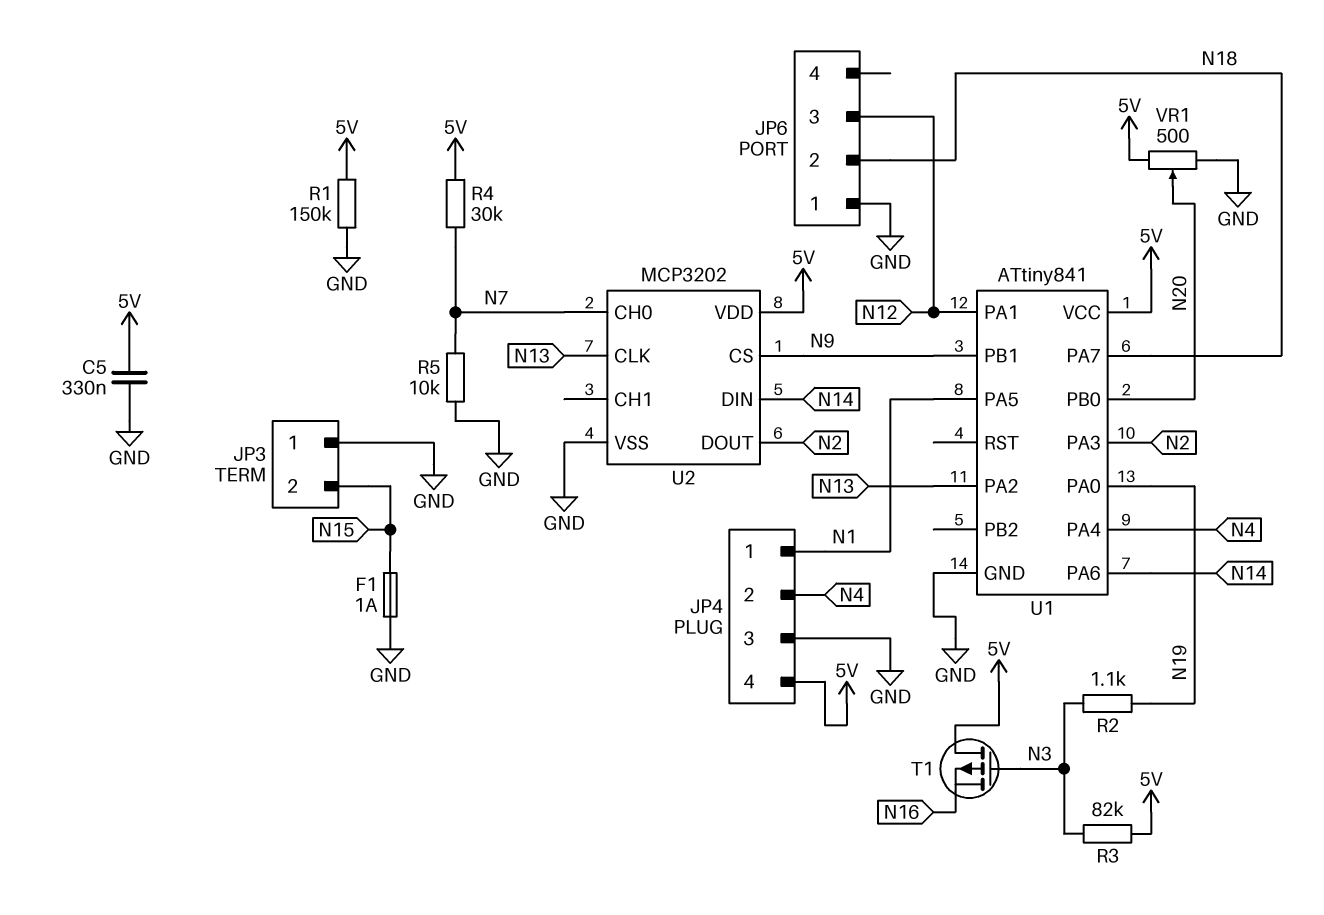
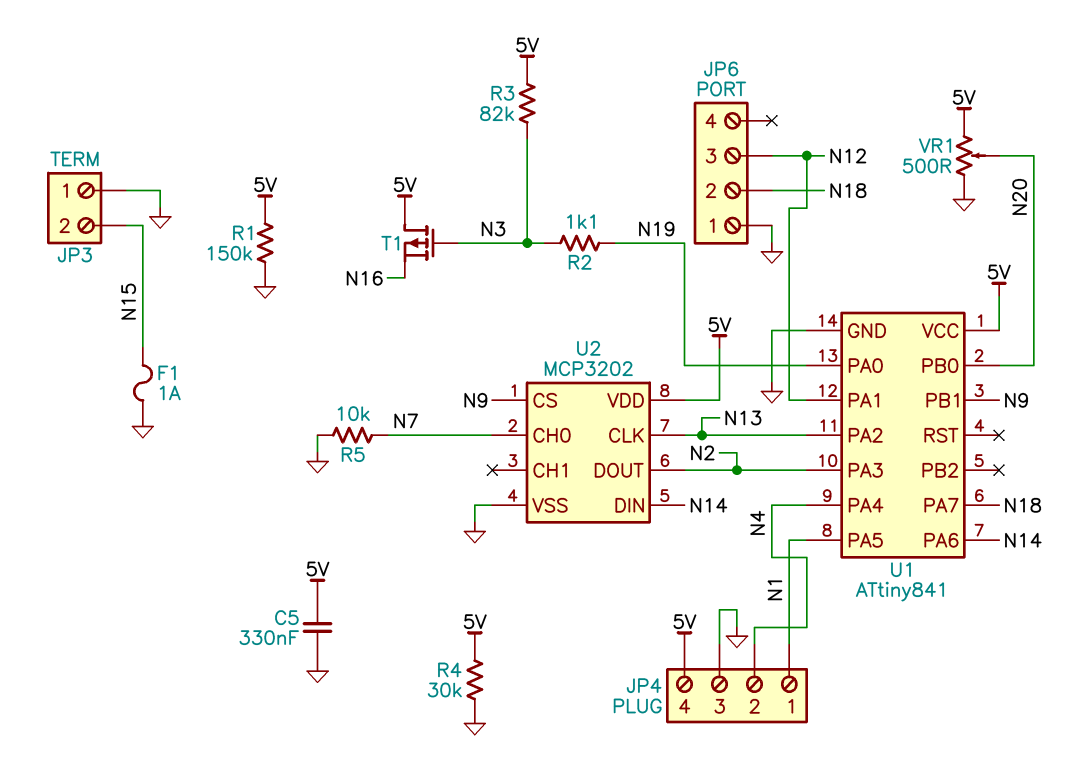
R4: 30k (5V, N7) -> 30k (5V, GND)

